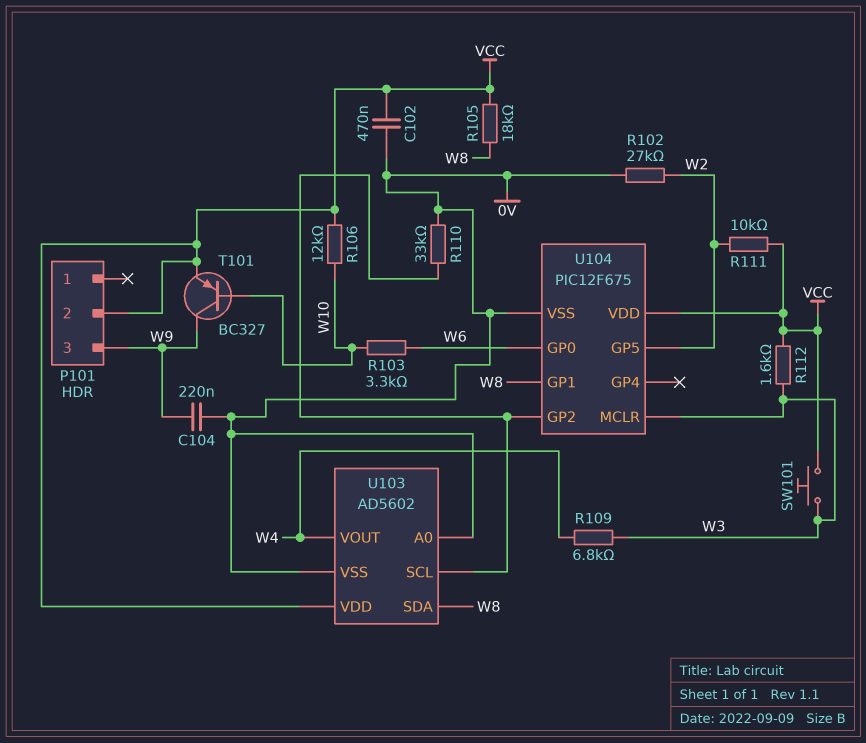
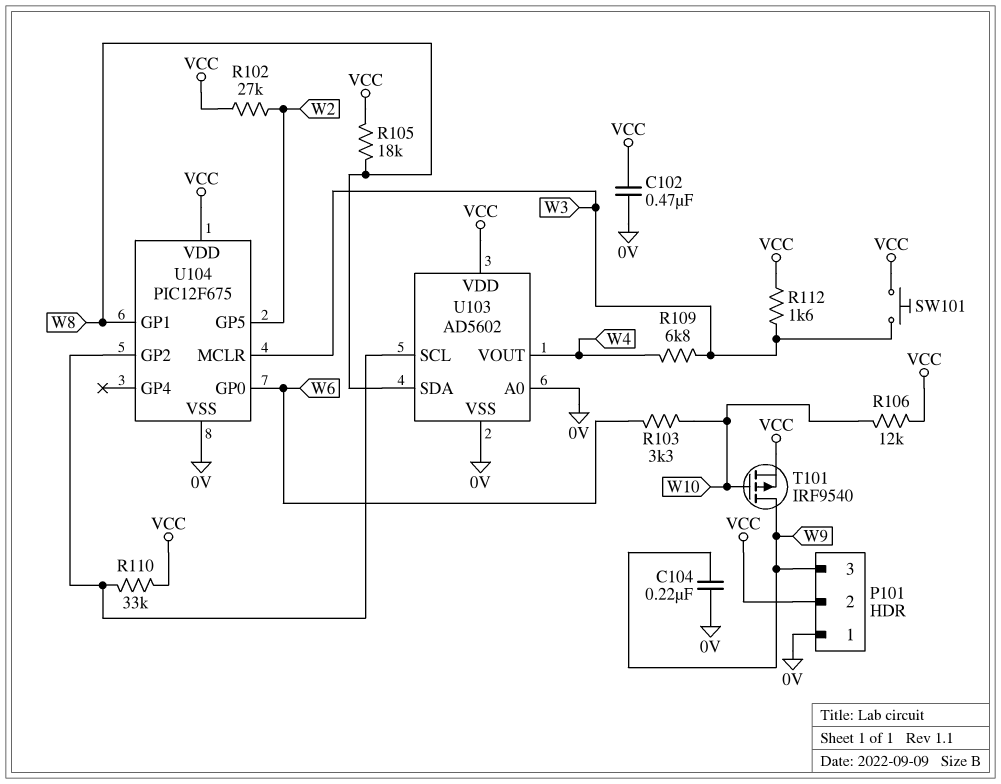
P101 pin 1: none -> 0V
R102: 27k (0V, W2) -> 27k (VCC, W2)
R110: 33k (0V, U103/SCL) -> 33k (U103/SCL, VCC)
R111: 10k (VCC, W2) -> none
T101: PNP BC327 (B W10, C W9, E VCC) -> PMOS IRF9540 (G W10, D W9, S VCC)

